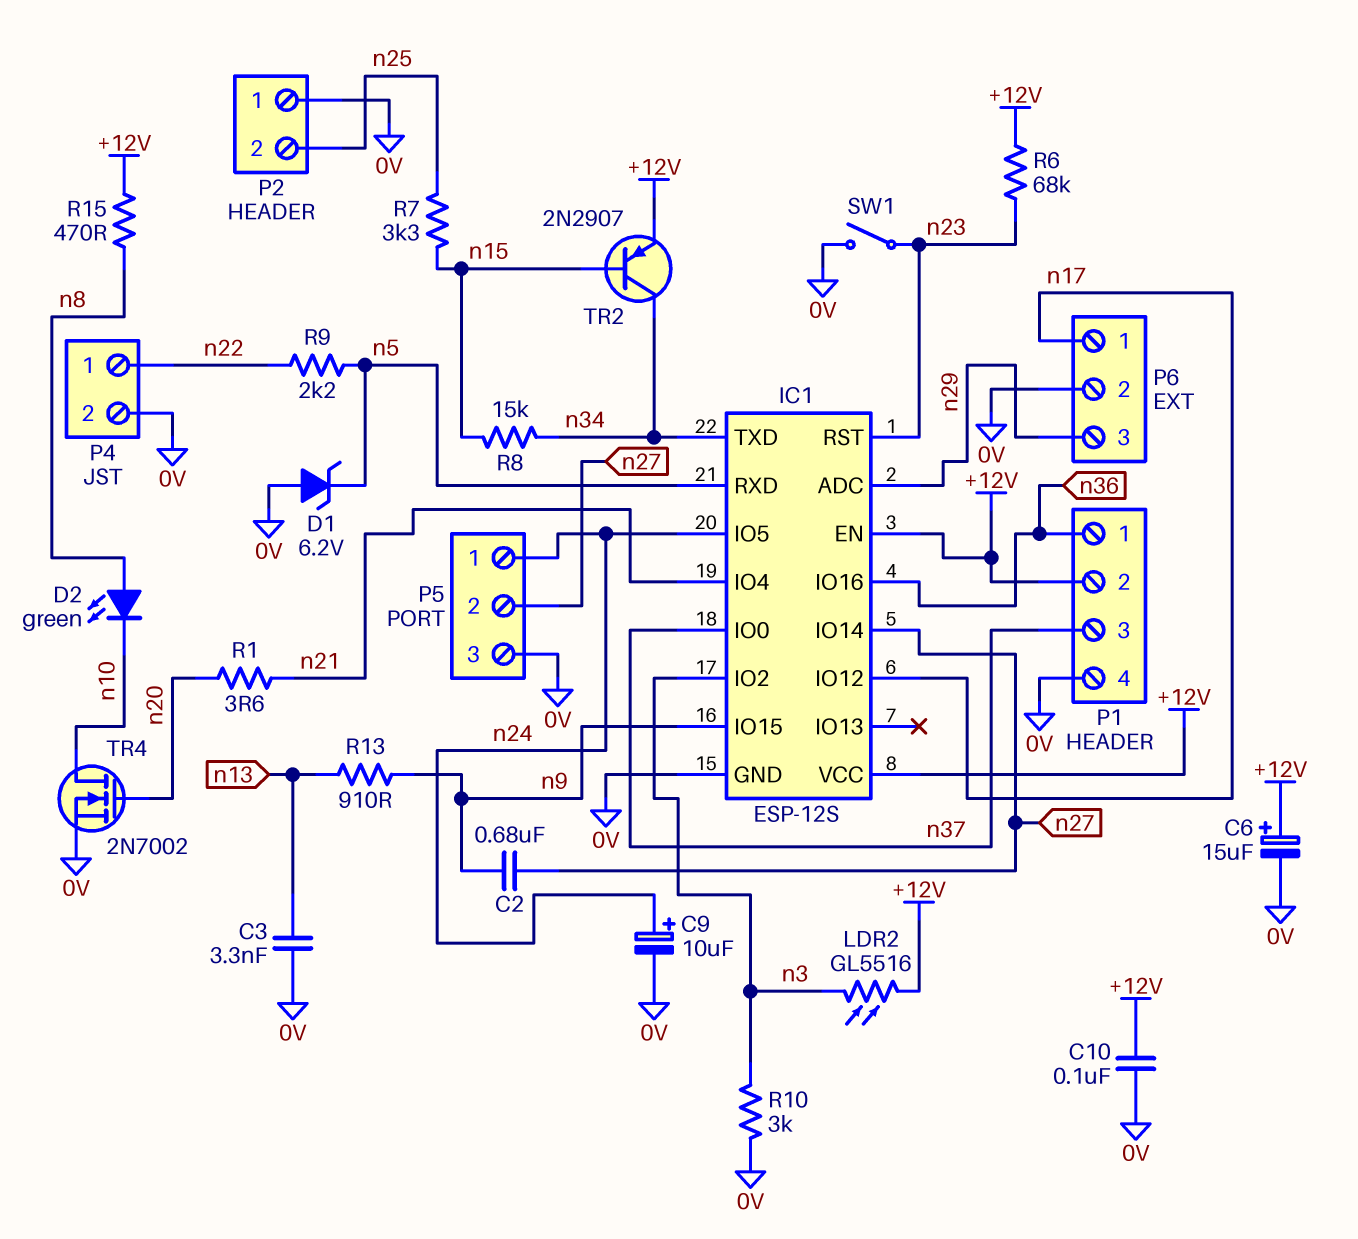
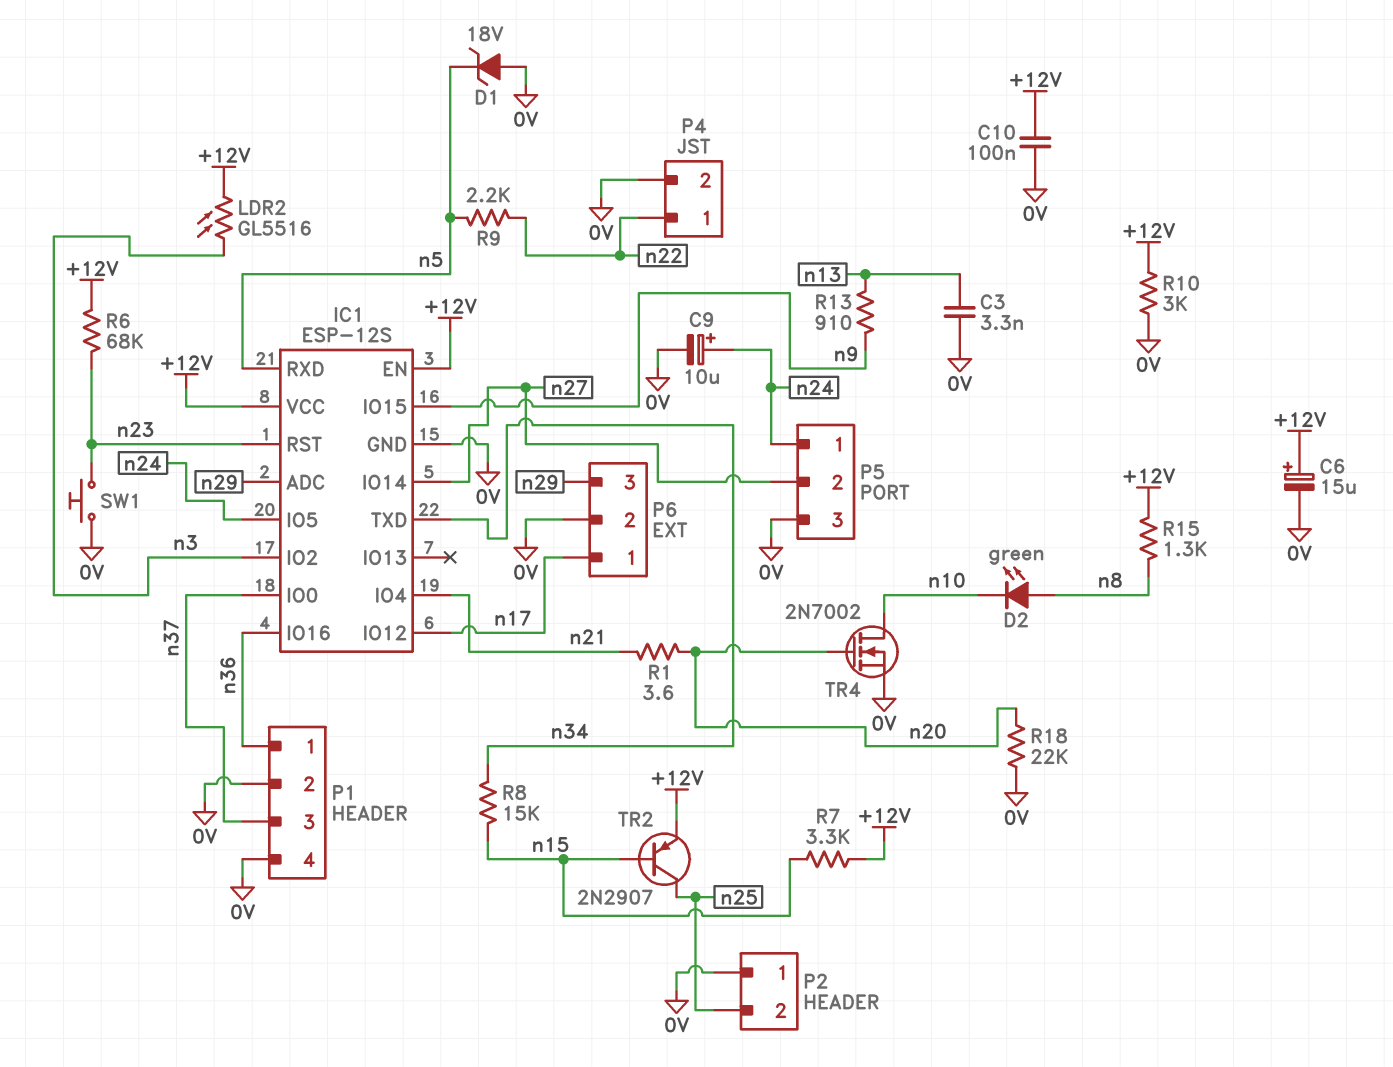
C2: 680nF (n9, n27) -> none
D1: zener 6.2V (A 0V, K n5) -> zener 18V (A 0V, K n5)
P1 pin 2: +12V -> 0V
R7: 3.3k (n15, n25) -> 3.3k (+12V, n15)
R10: 3k (0V, n3) -> 3k (+12V, 0V)
R15: 470 (+12V, n8) -> 1.3k (+12V, n8)
R18: none -> 22k (0V, n20)
SW1: switch (0V, n23) -> button (0V, n23)
TR2: PNP 2N2907 (B n15, C n34, E +12V) -> PNP 2N2907 (B n15, C n25, E +12V)

